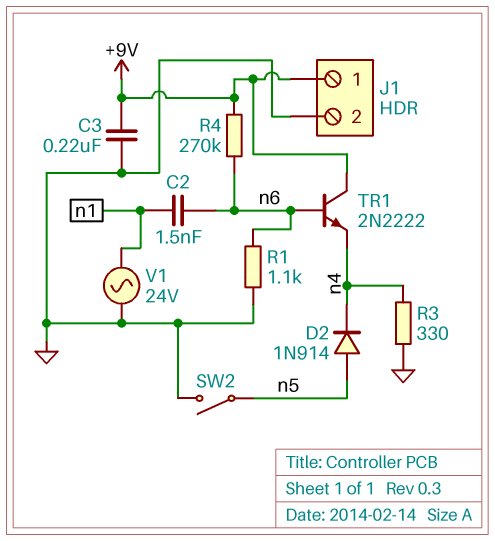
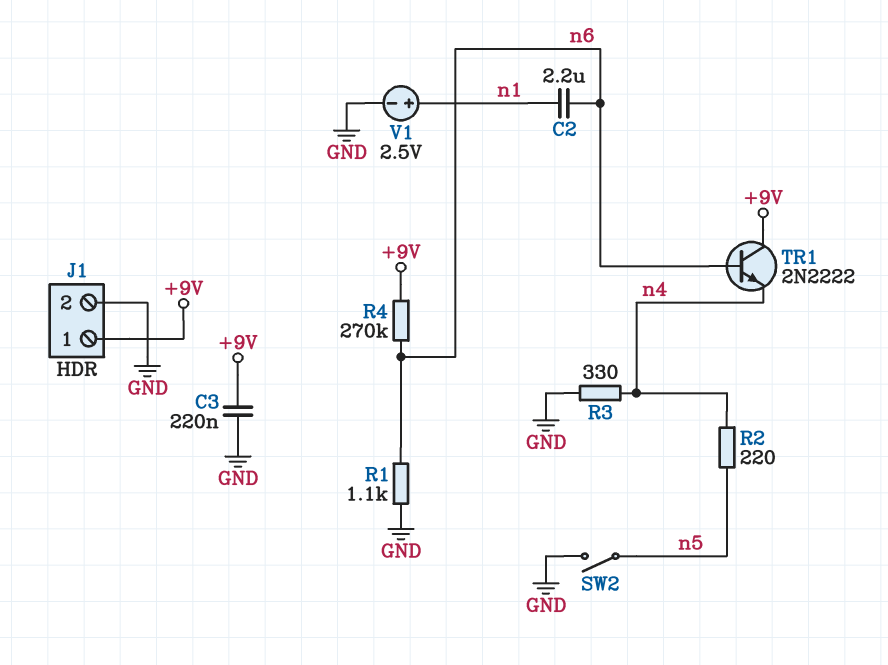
C2: 1.5nF (n1, n6) -> 2.2uF (n1, n6)
D2: diode 1N914 (A n5, K n4) -> none
R2: none -> 220 (n4, n5)
V1: AC 24V (GND, n1) -> 2.5V (plus n1, minus GND)

